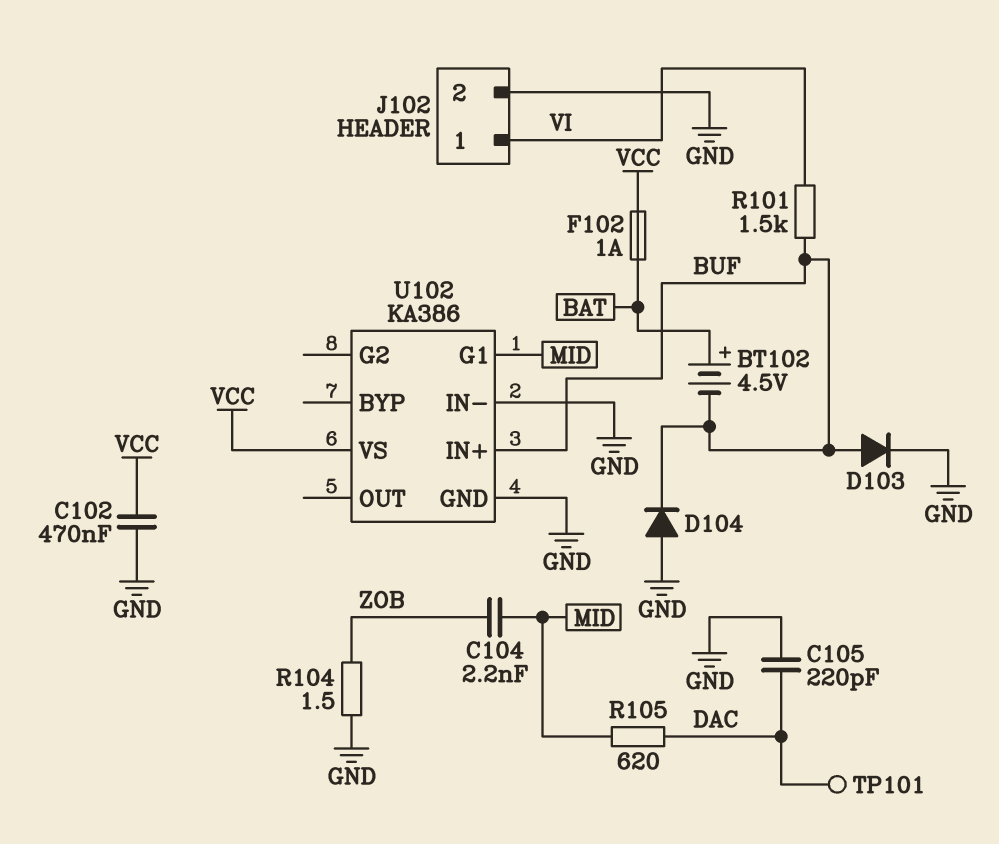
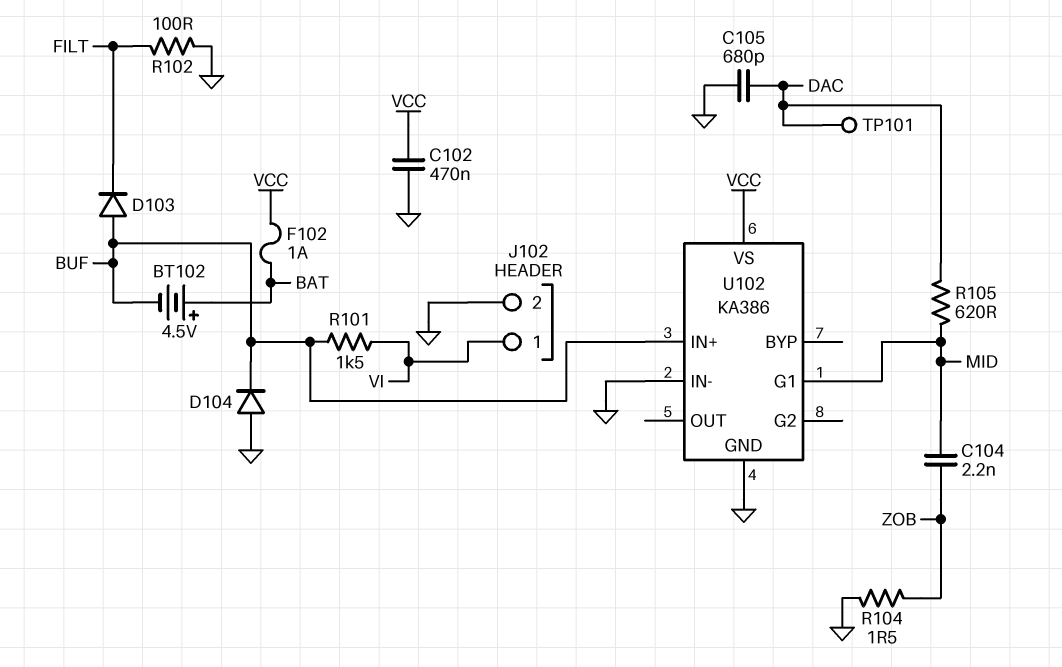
C105: 220pF (DAC, GND) -> 680pF (DAC, GND)
D103: diode (A BUF, K GND) -> diode (A BUF, K FILT)
R102: none -> 100 (FILT, GND)

